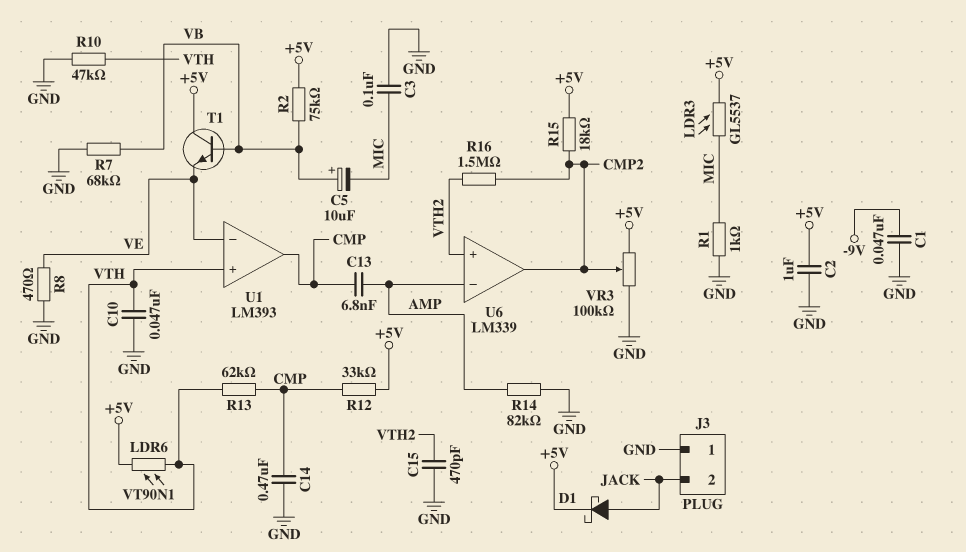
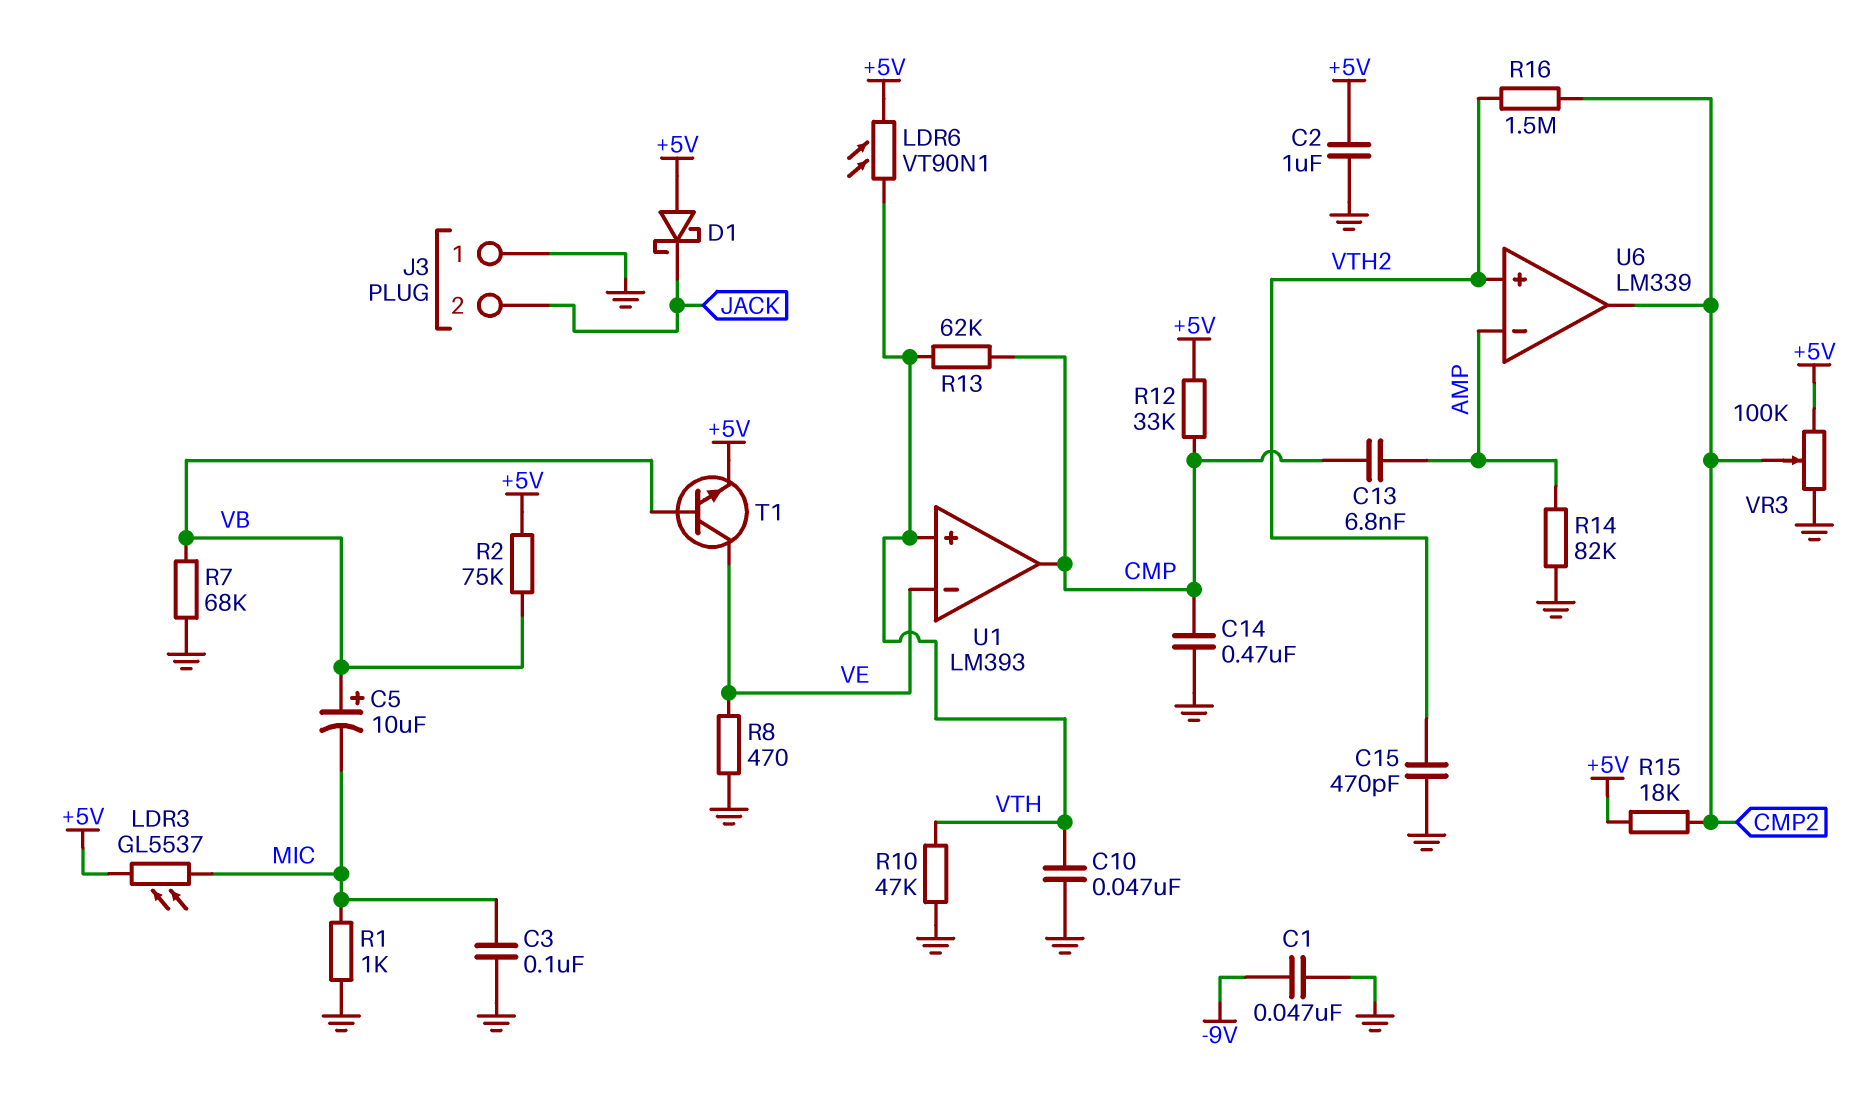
D1: schottky (A JACK, K +5V) -> schottky (A +5V, K JACK)
T1: NPN (B VB, C +5V, E VE) -> NPN (B VB, C VE, E +5V)

